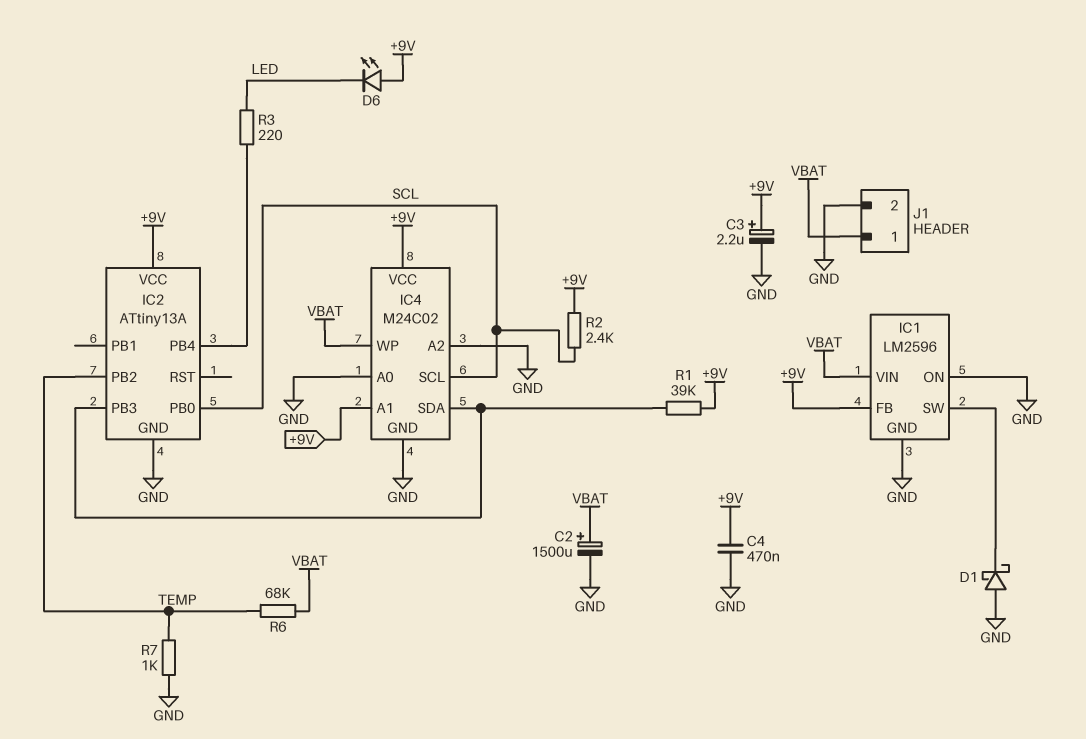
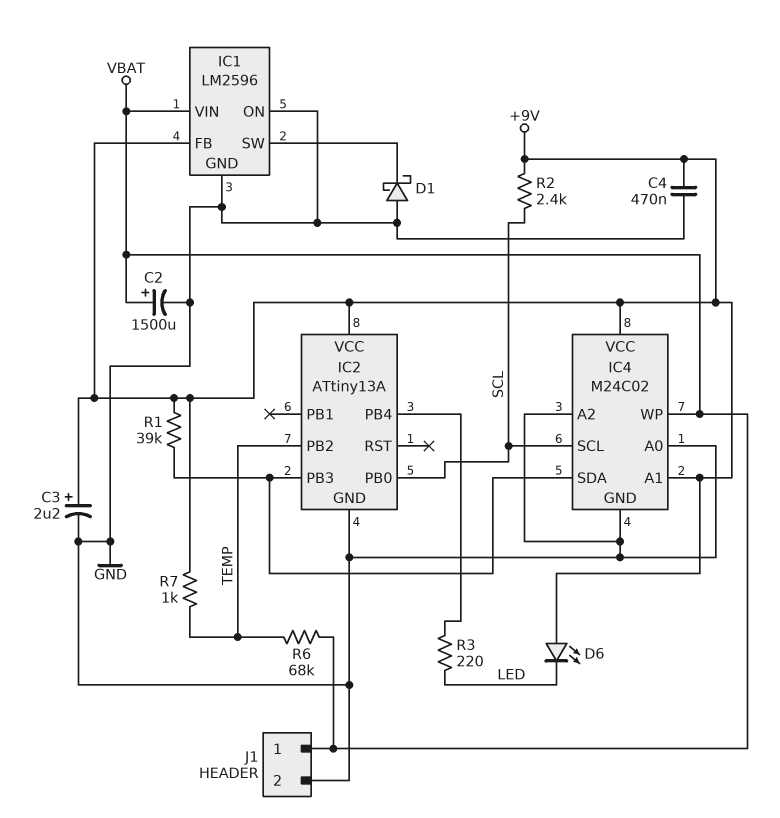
R7: 1k (GND, TEMP) -> 1k (+9V, TEMP)

